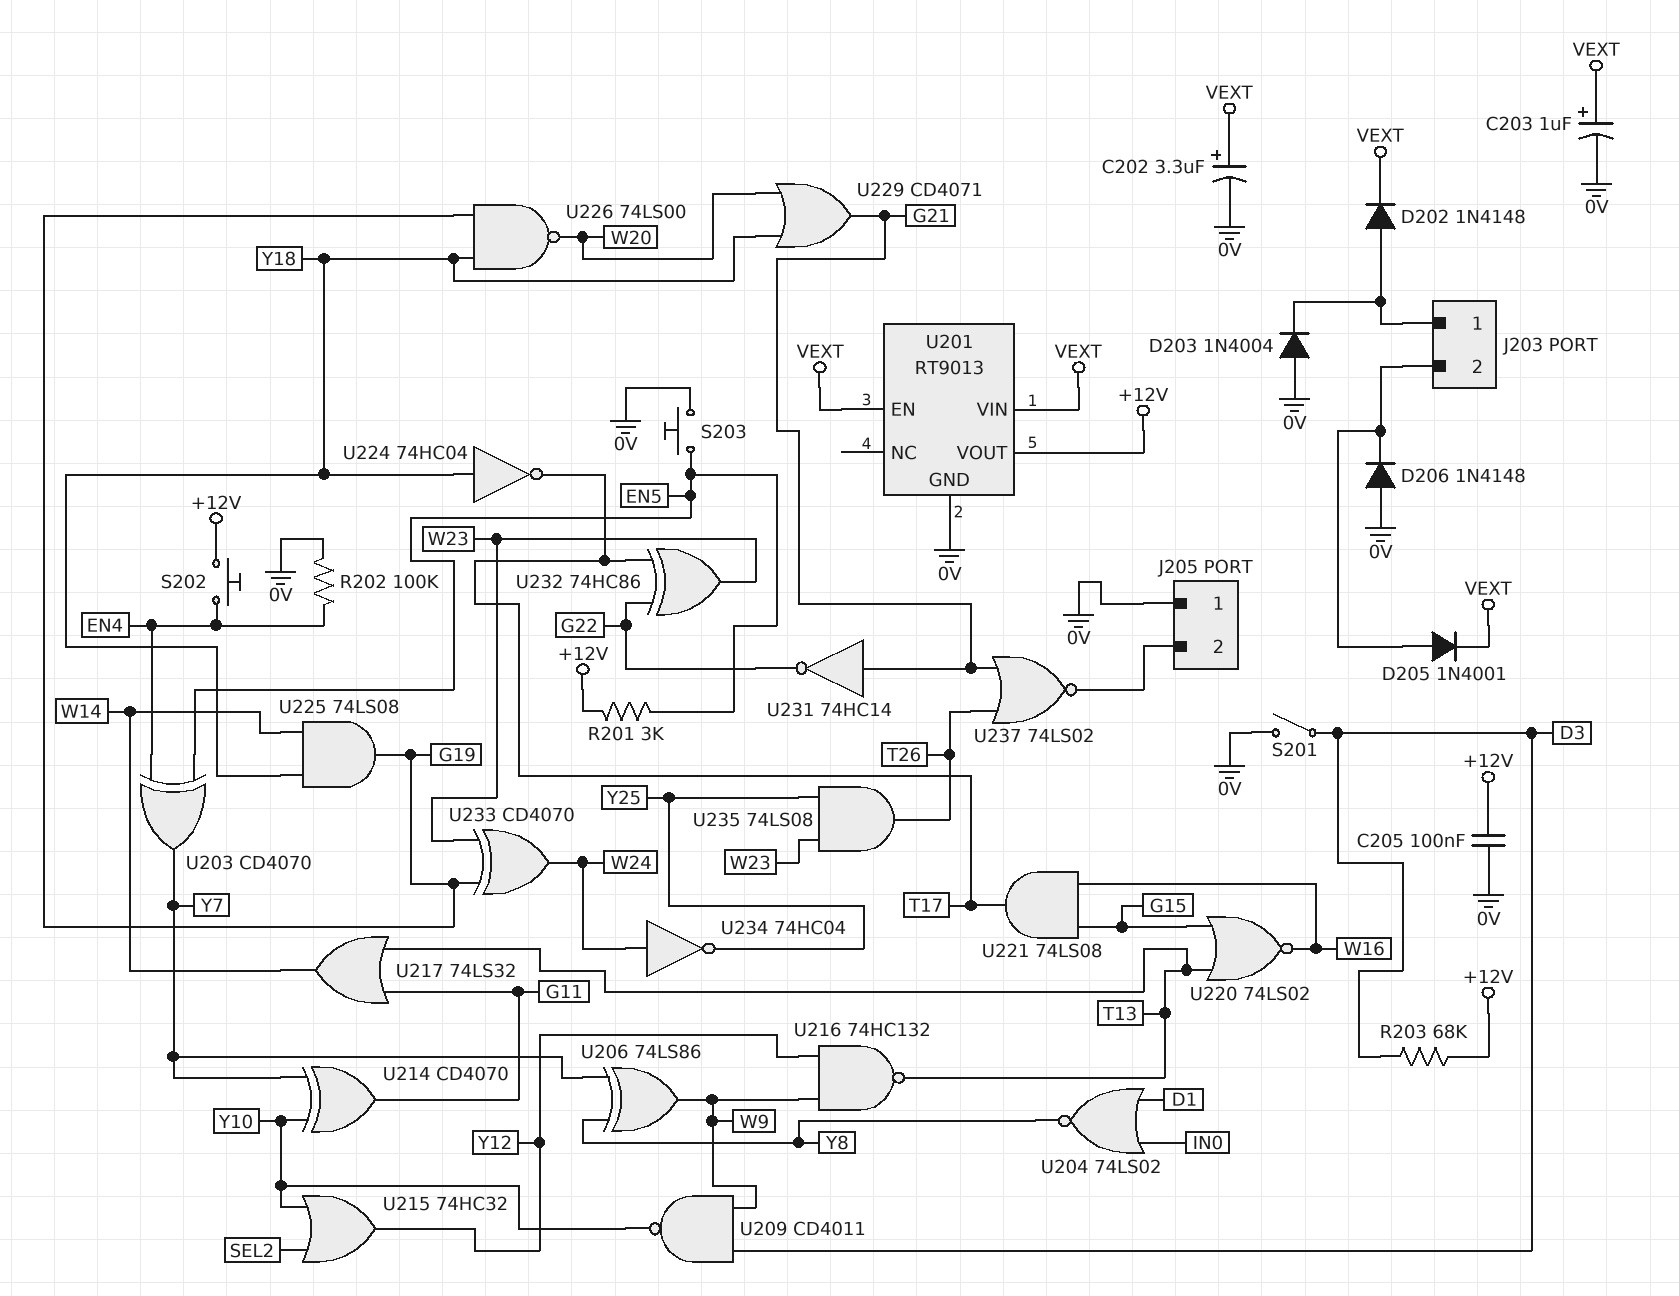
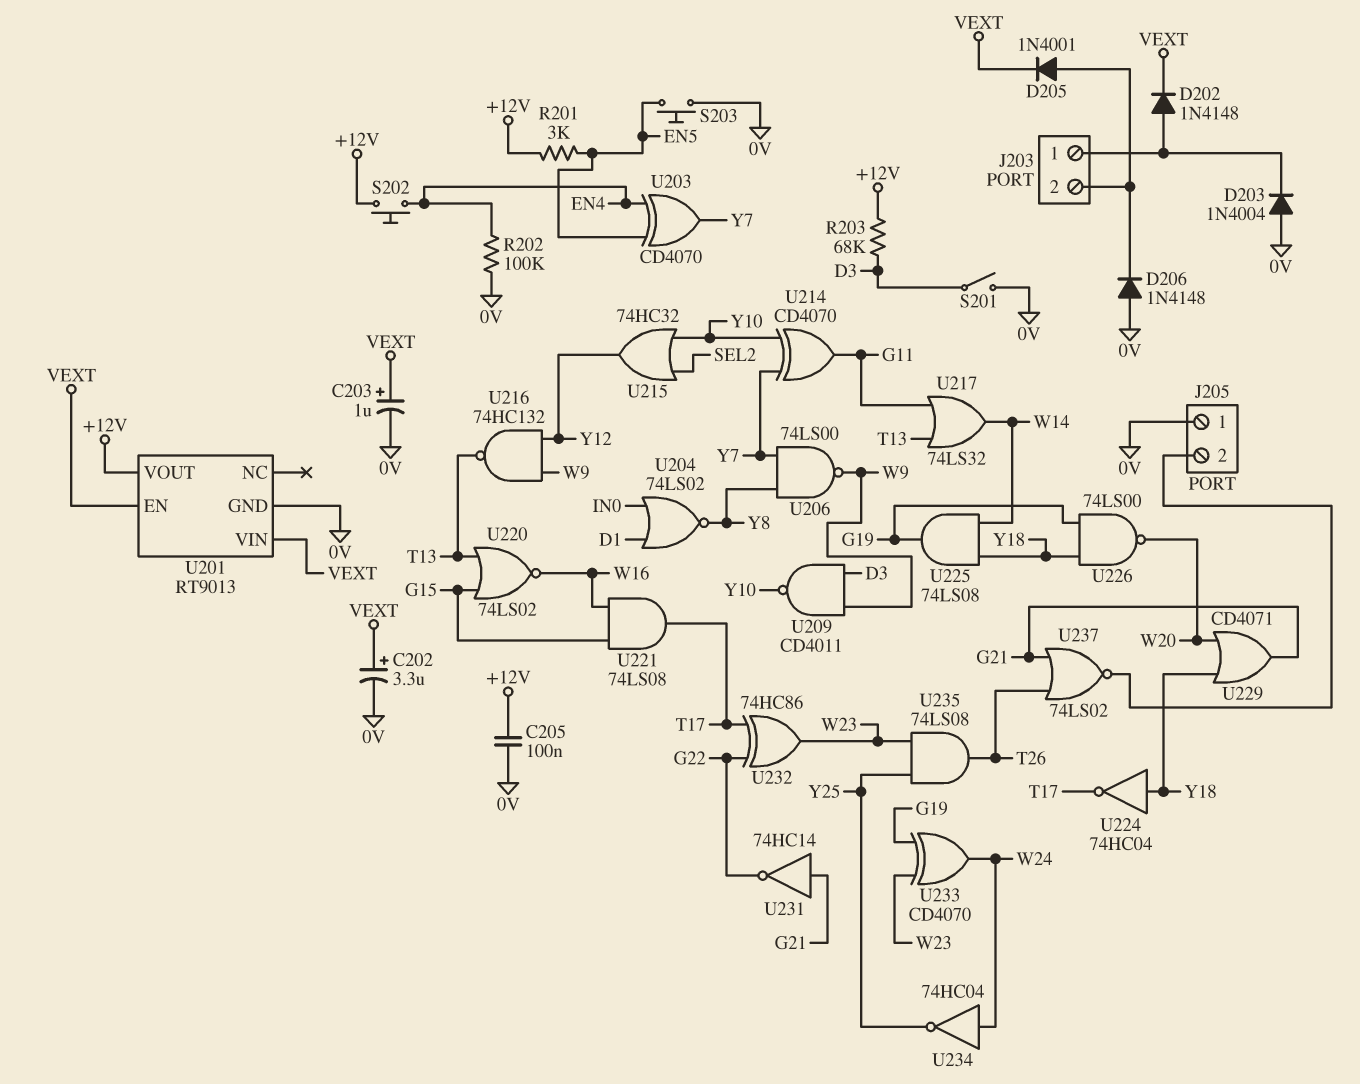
U206: XOR 74LS86 (in Y7, in Y8, out W9) -> NAND 74LS00 (in Y7, in Y8, out W9)

